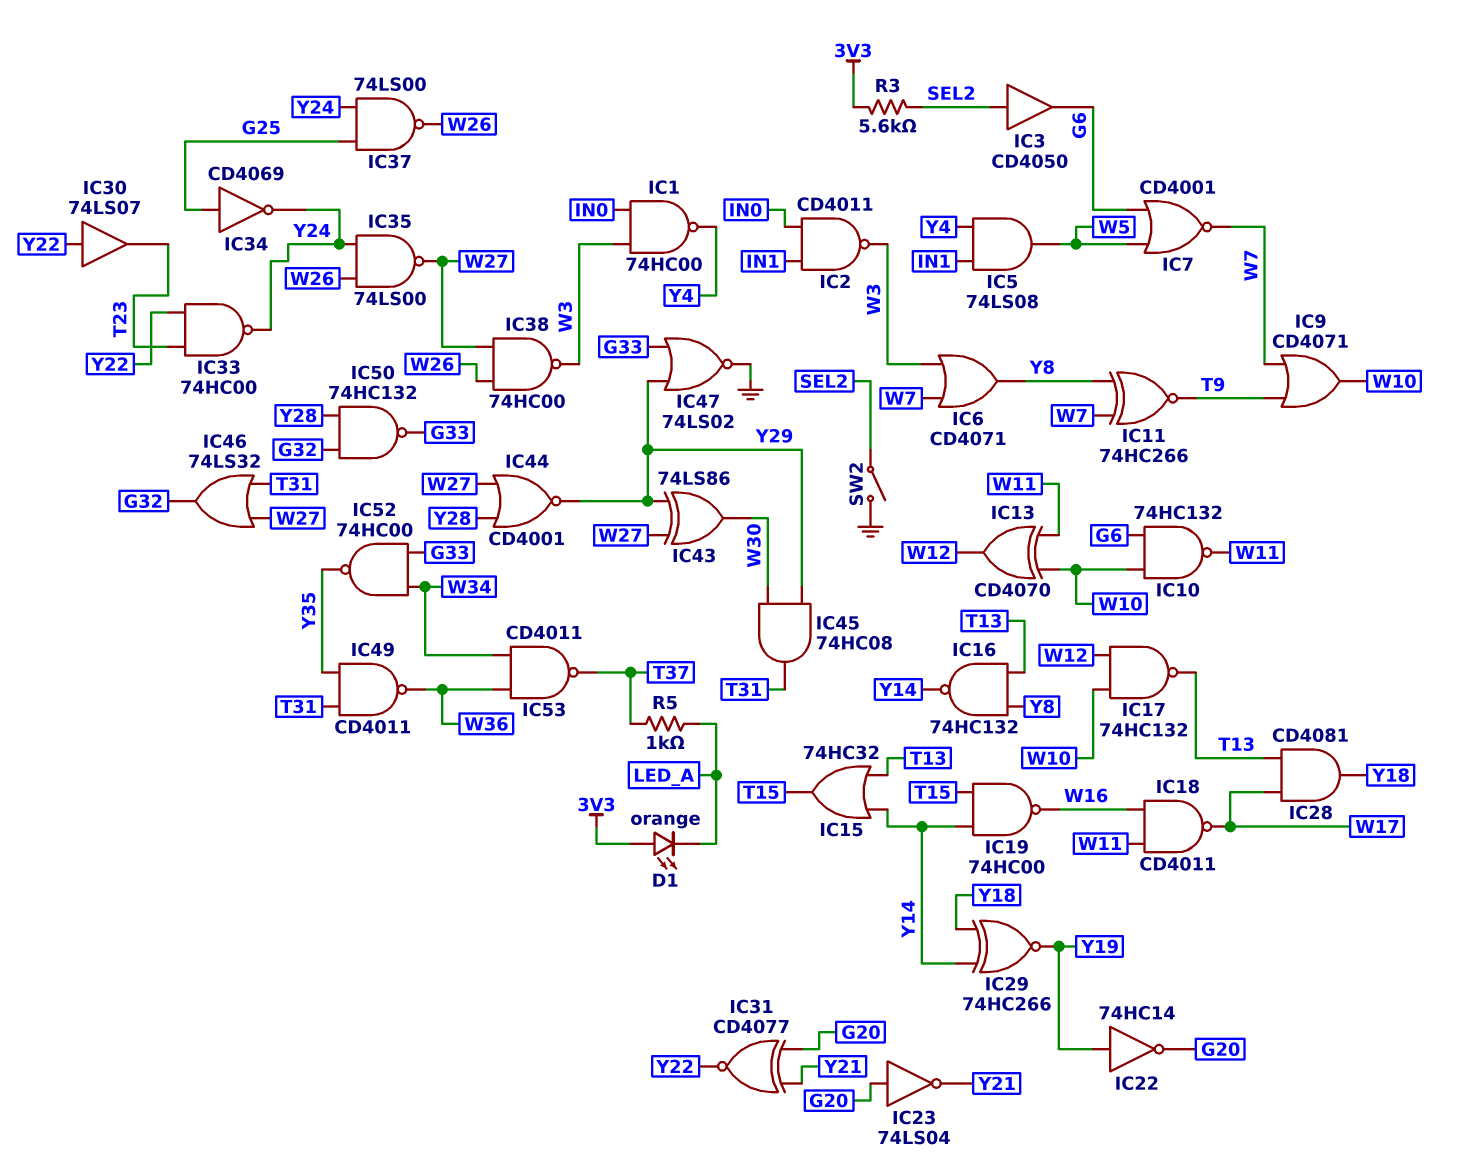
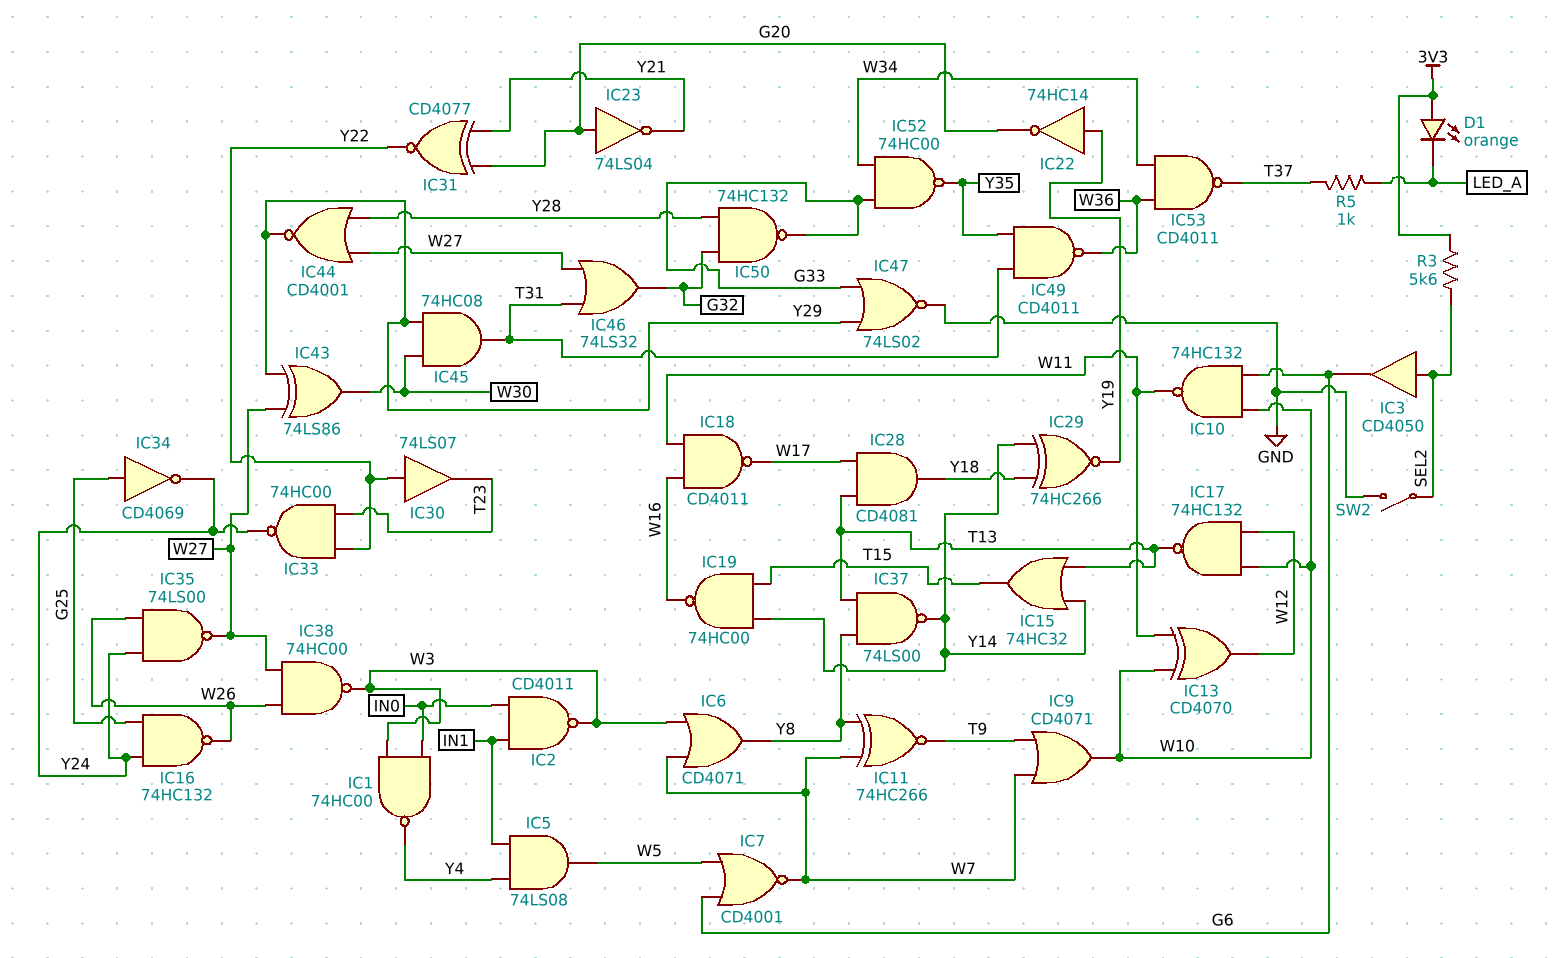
IC16: NAND 74HC132 (in T13, in Y8, out Y14) -> NAND 74HC132 (in G25, in Y24, out W26)
IC37: NAND 74LS00 (in G25, in Y24, out W26) -> NAND 74LS00 (in T13, in Y8, out Y14)

